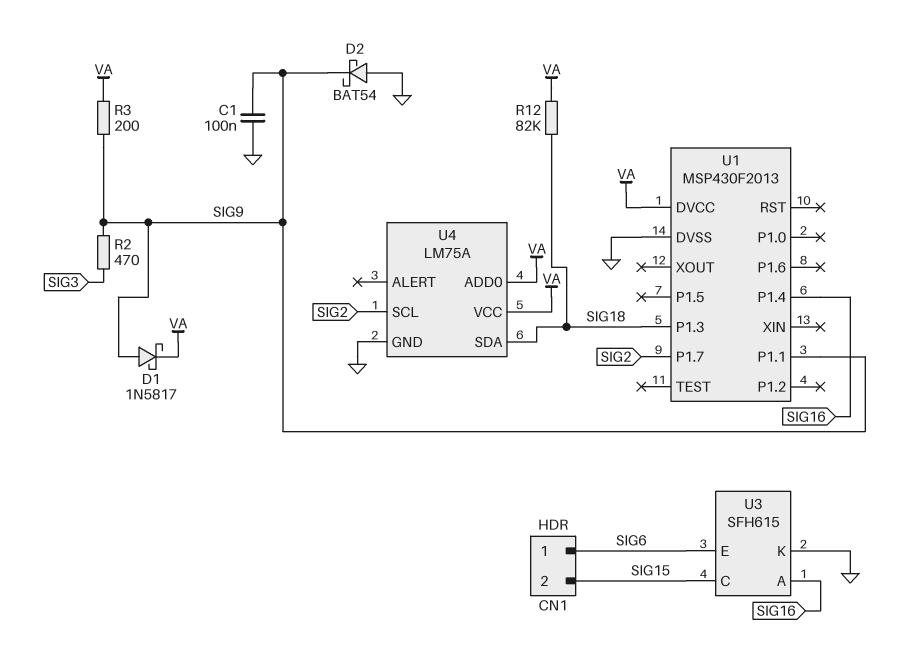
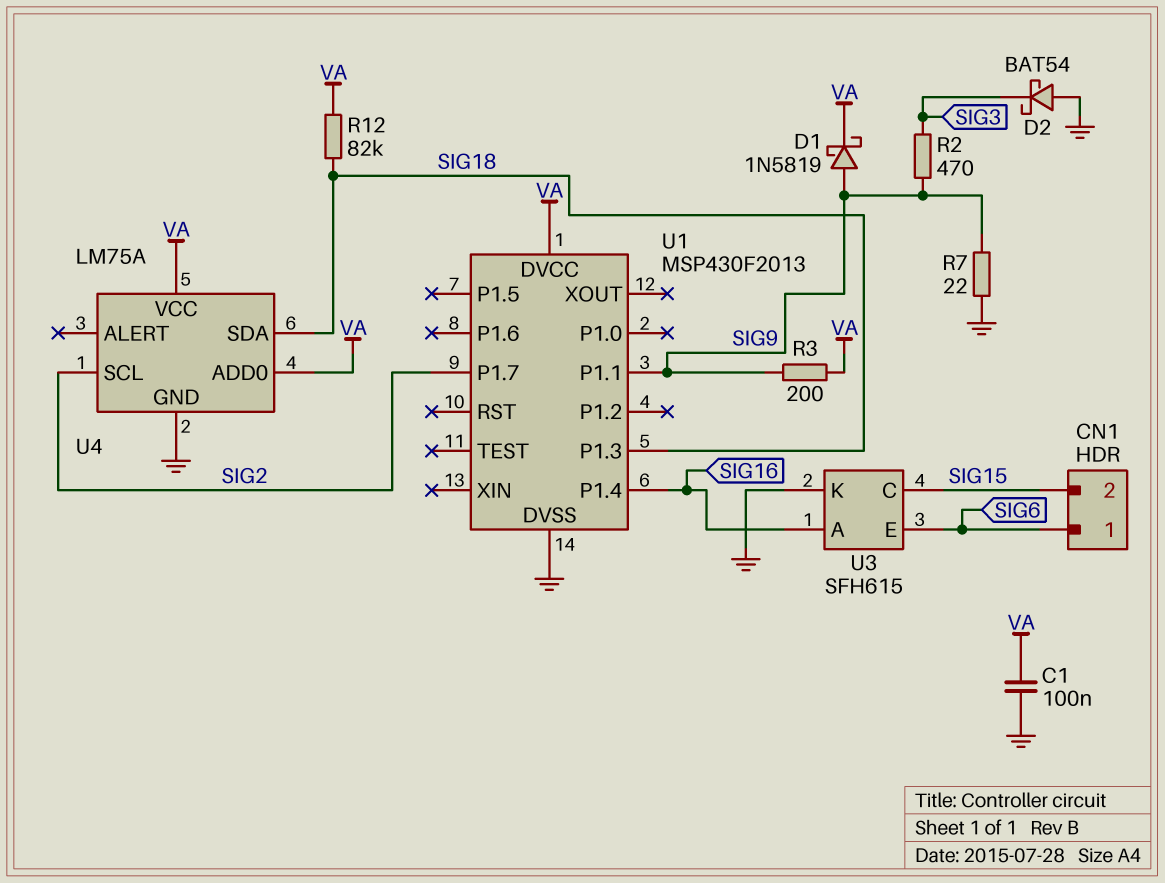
C1: 100nF (GND, SIG9) -> 100nF (GND, VA)
D1: schottky 1N5817 (A SIG9, K VA) -> schottky 1N5819 (A SIG9, K VA)
D2: schottky BAT54 (A GND, K SIG9) -> schottky BAT54 (A GND, K SIG3)
R7: none -> 22 (GND, SIG9)

